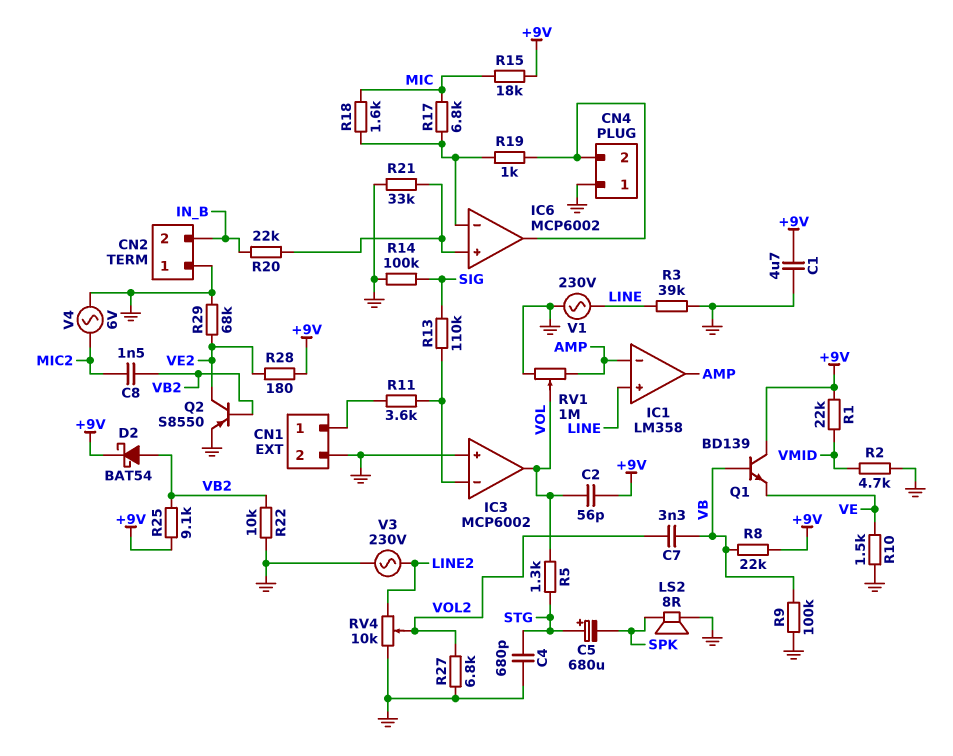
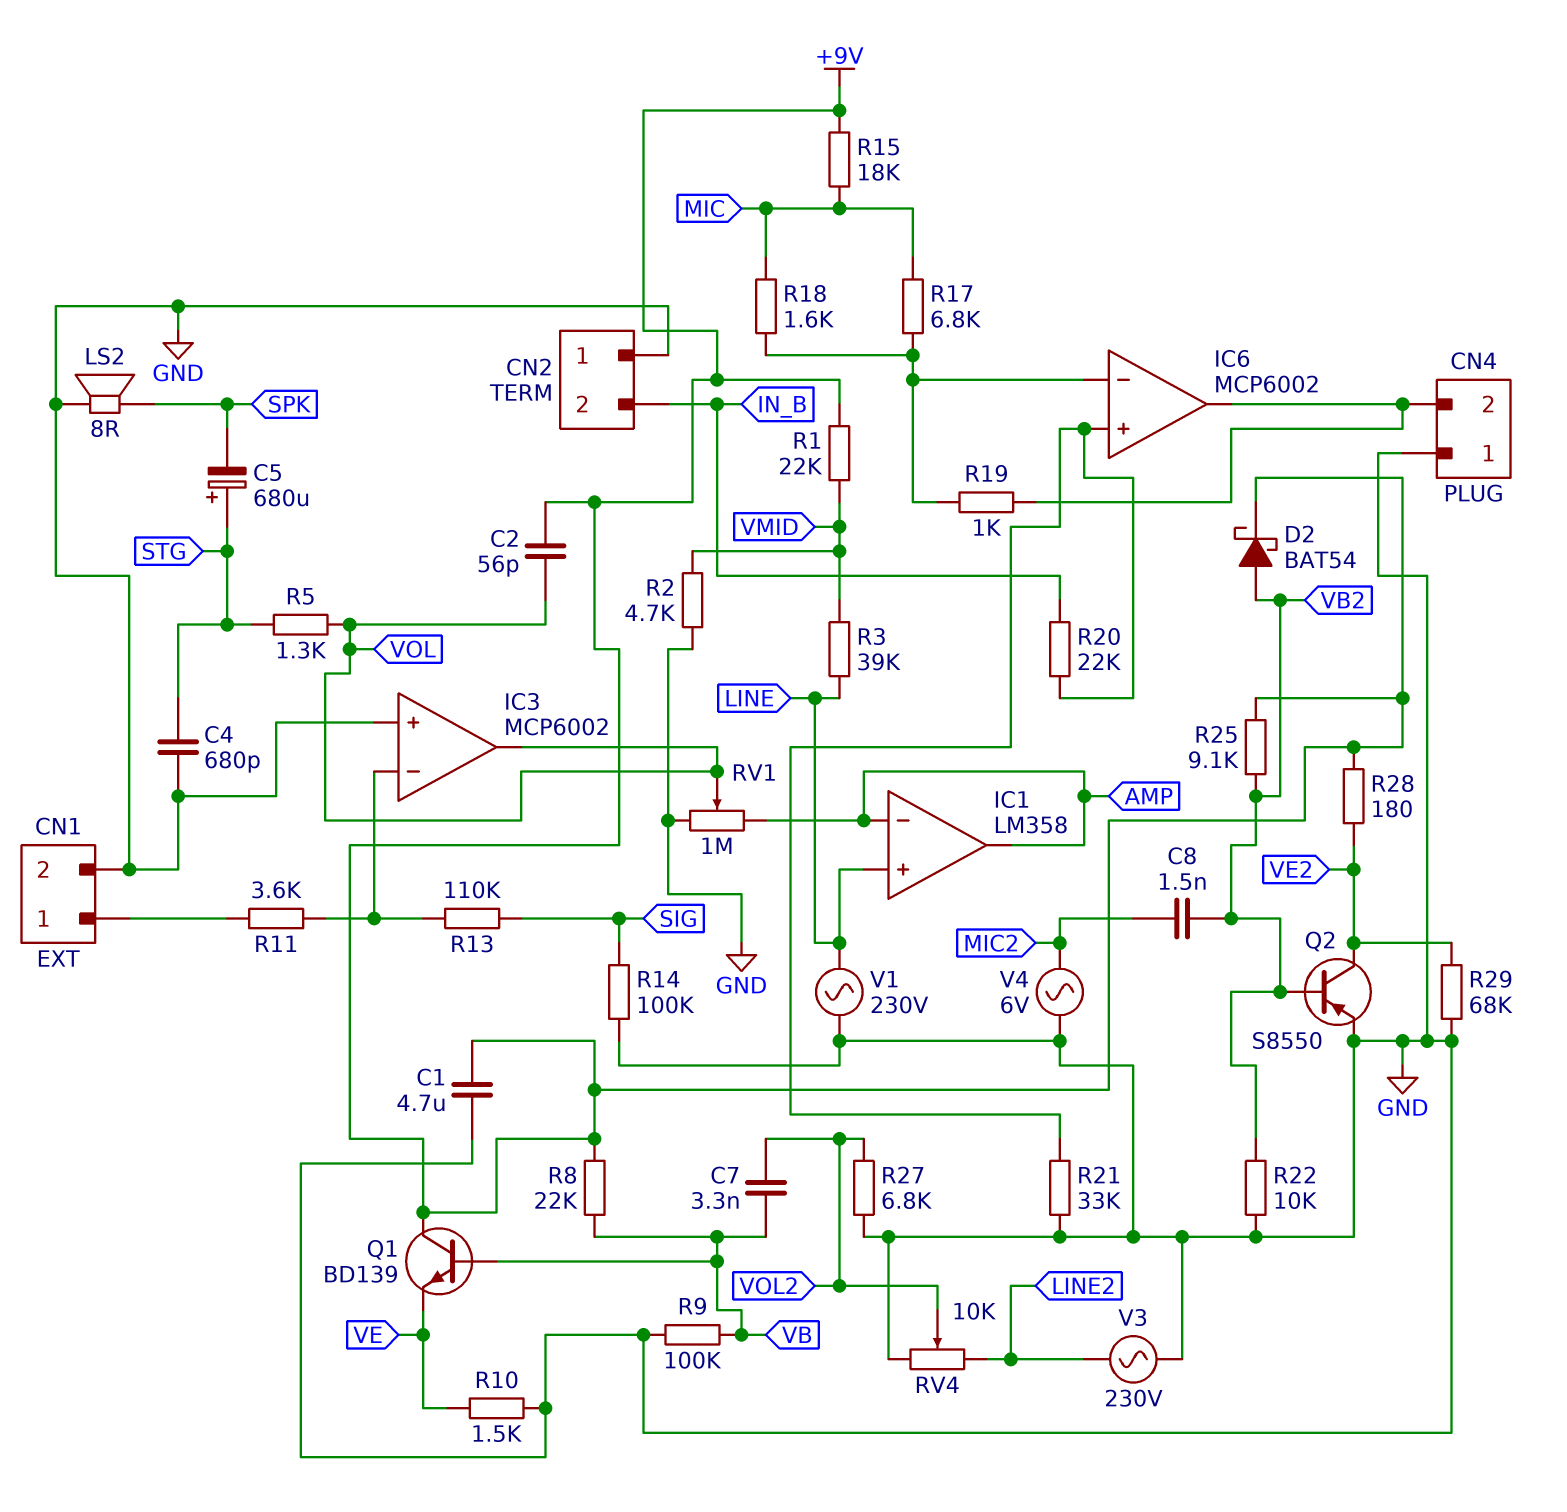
R3: 39k (GND, LINE) -> 39k (LINE, VMID)

